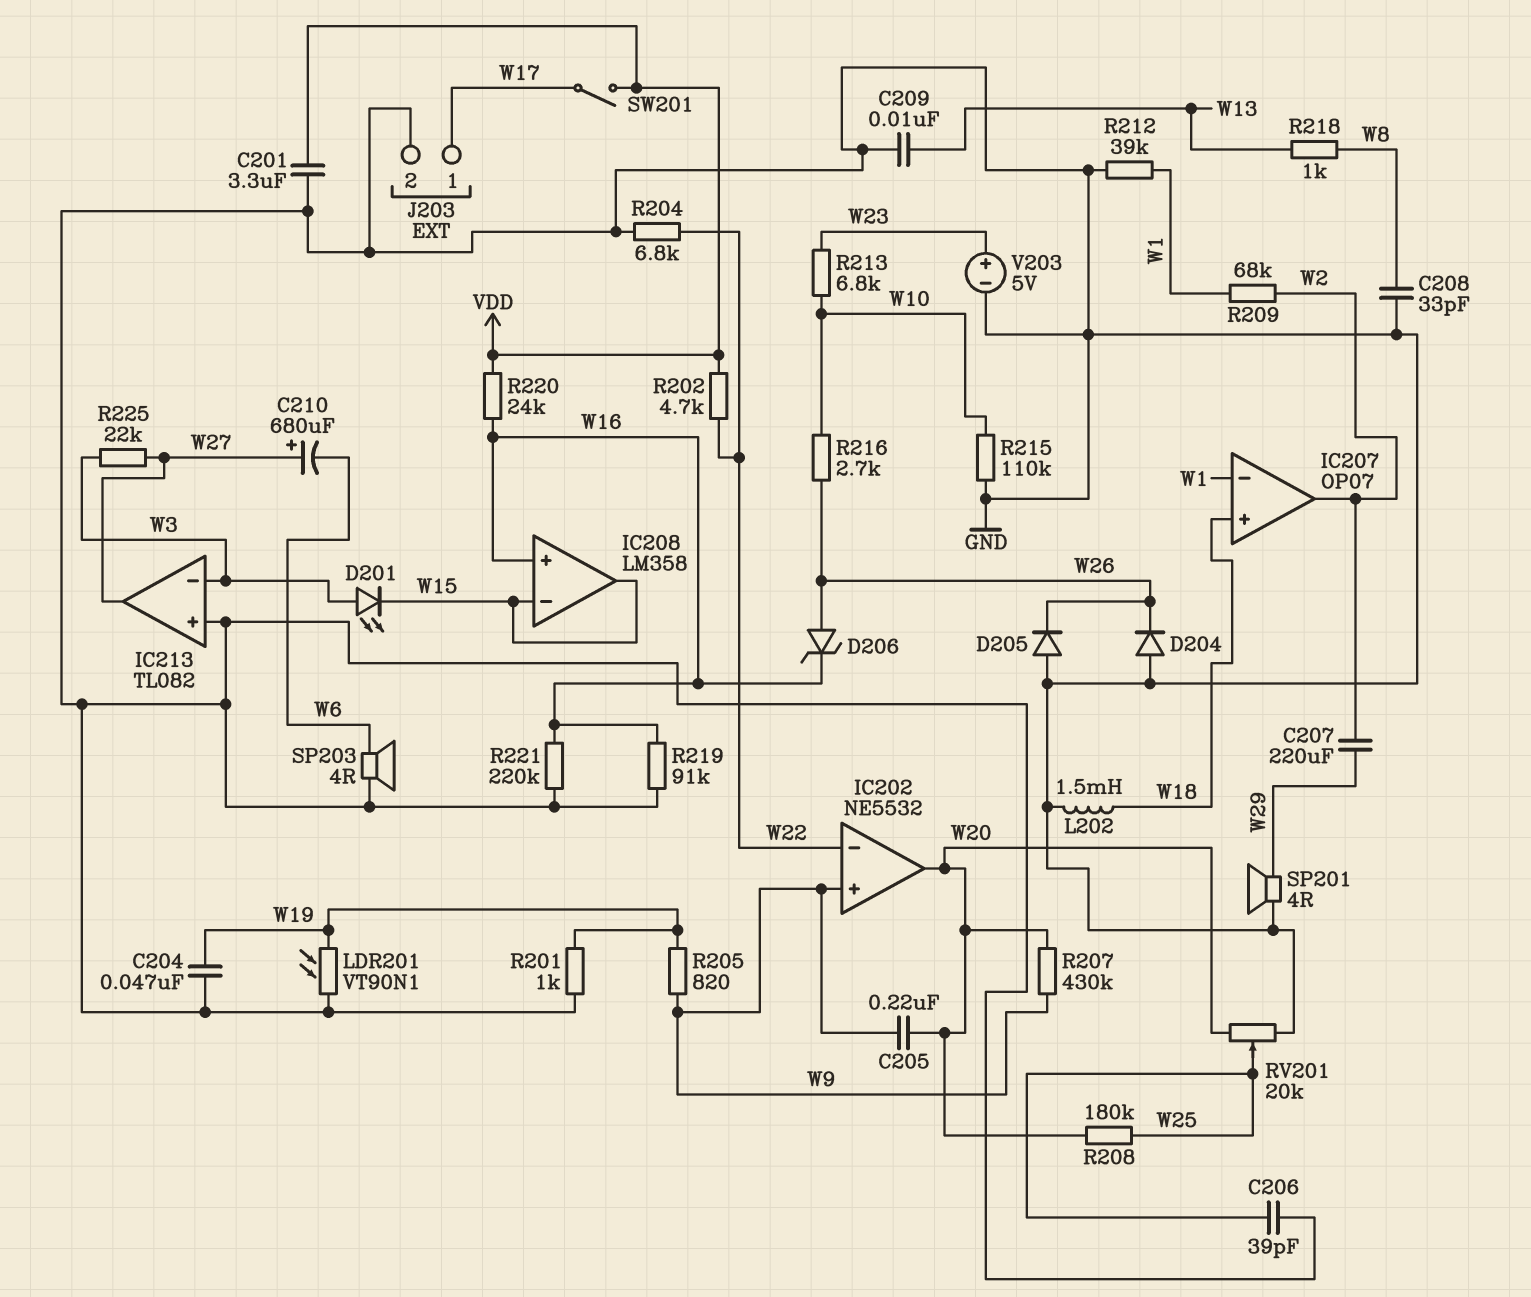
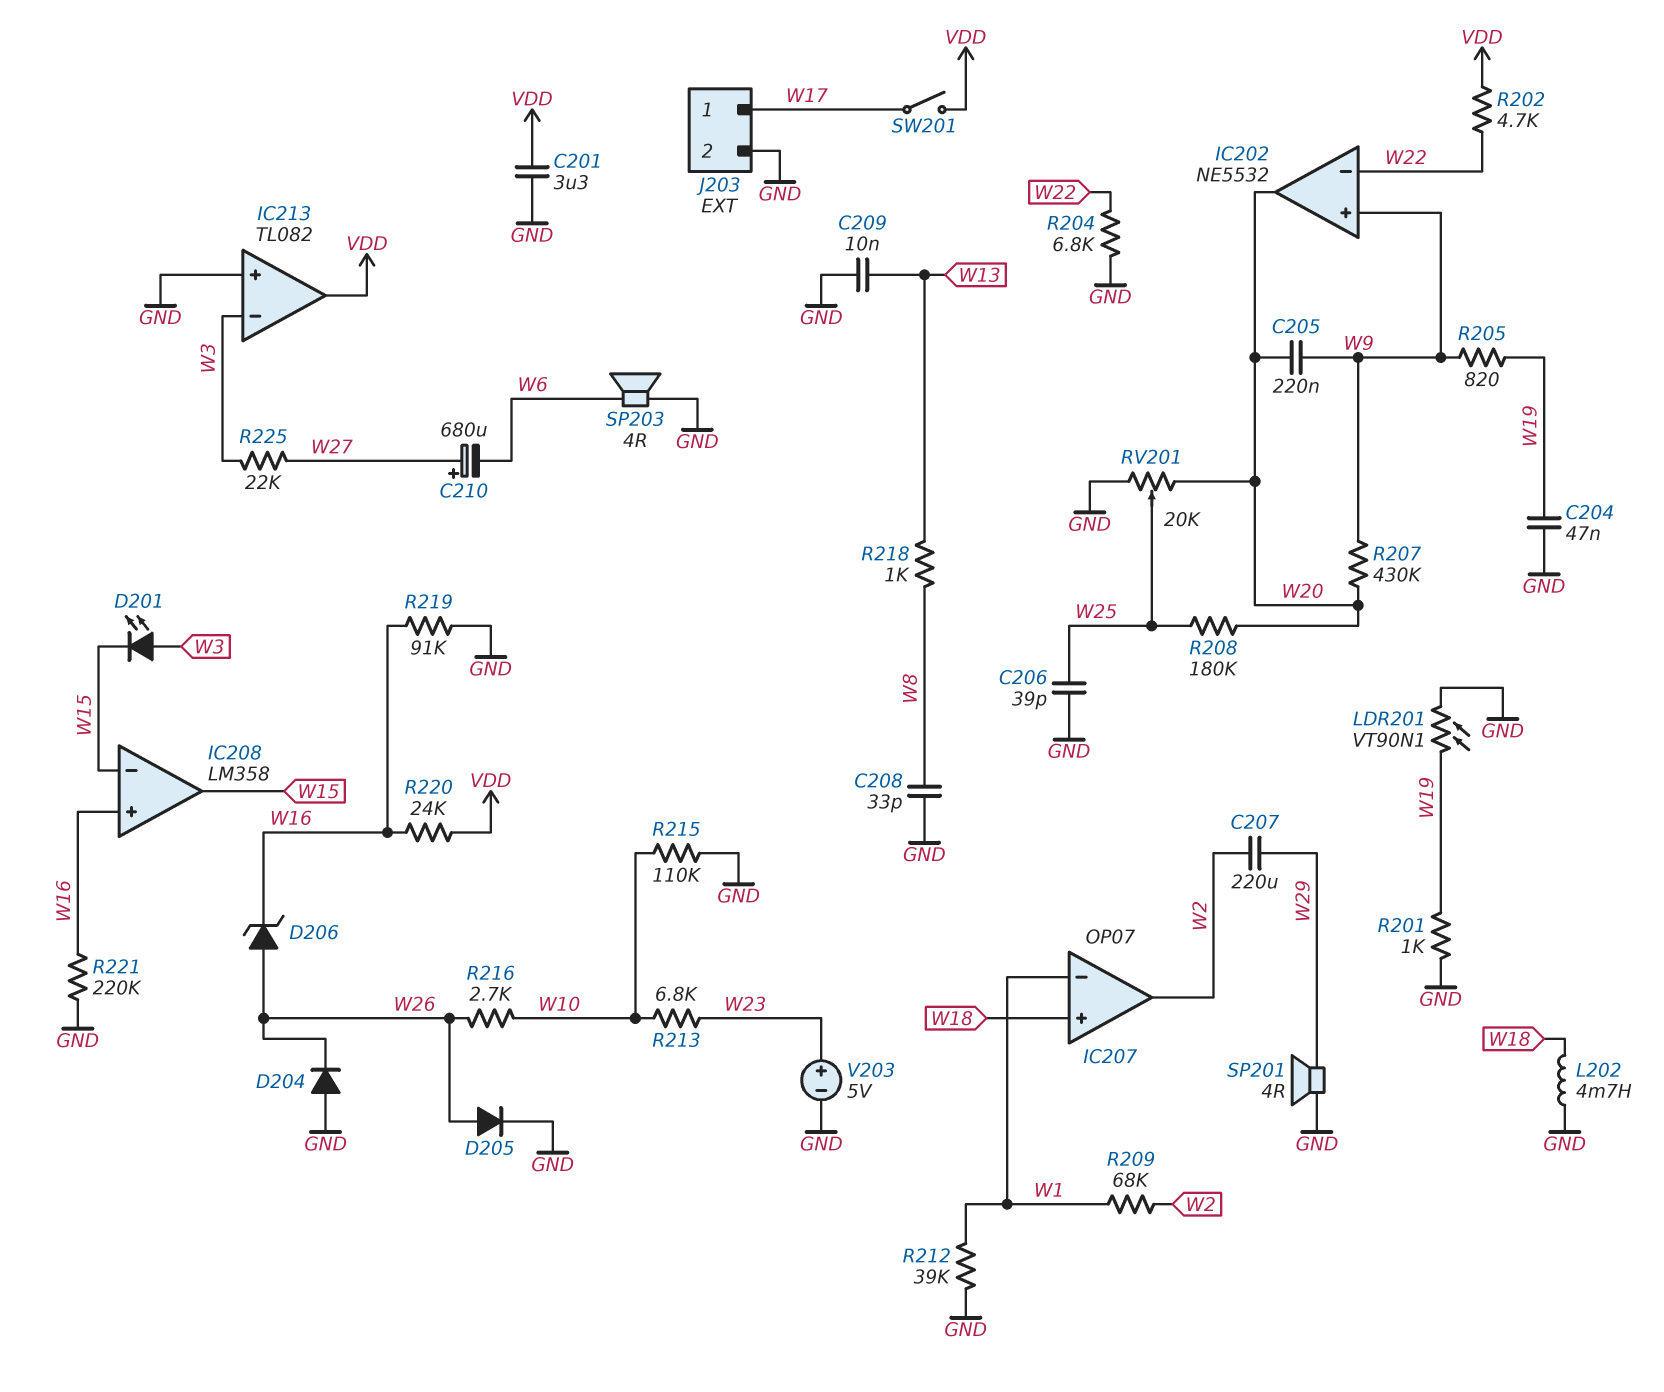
D205: diode (A GND, K W26) -> diode (A W26, K GND)
IC213 pin out: W27 -> VDD
L202: 1.5mH (GND, W18) -> 4.7mH (GND, W18)

